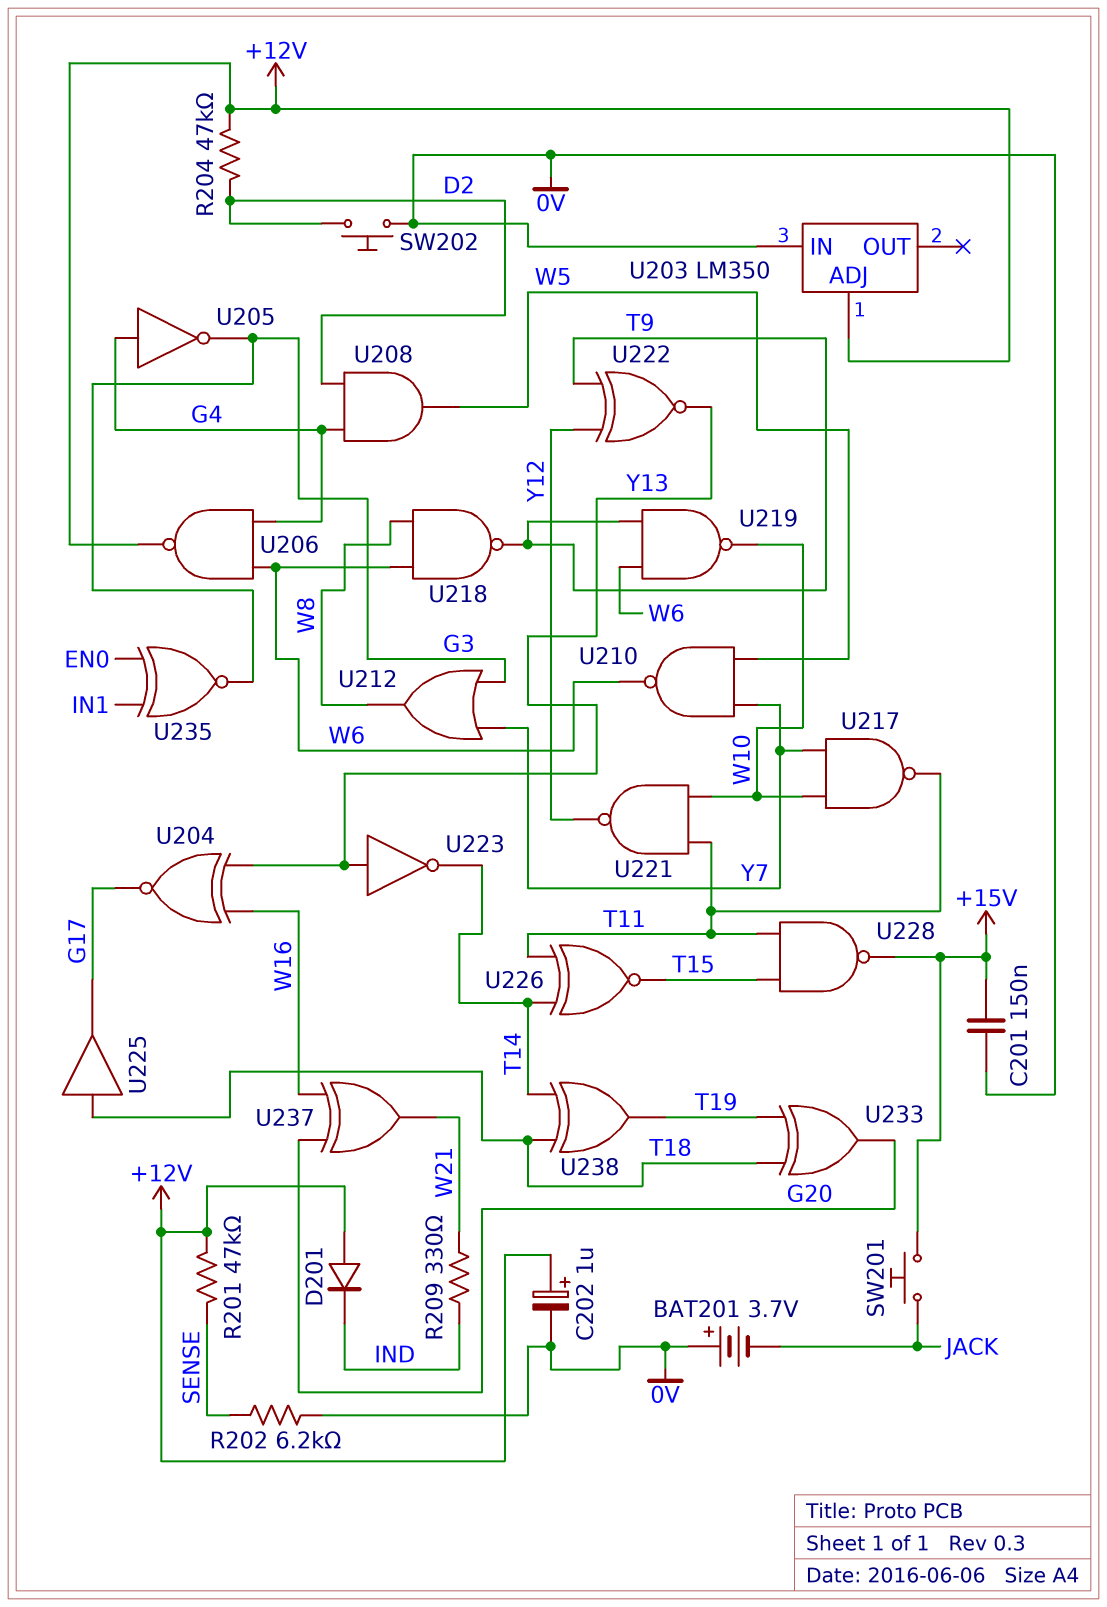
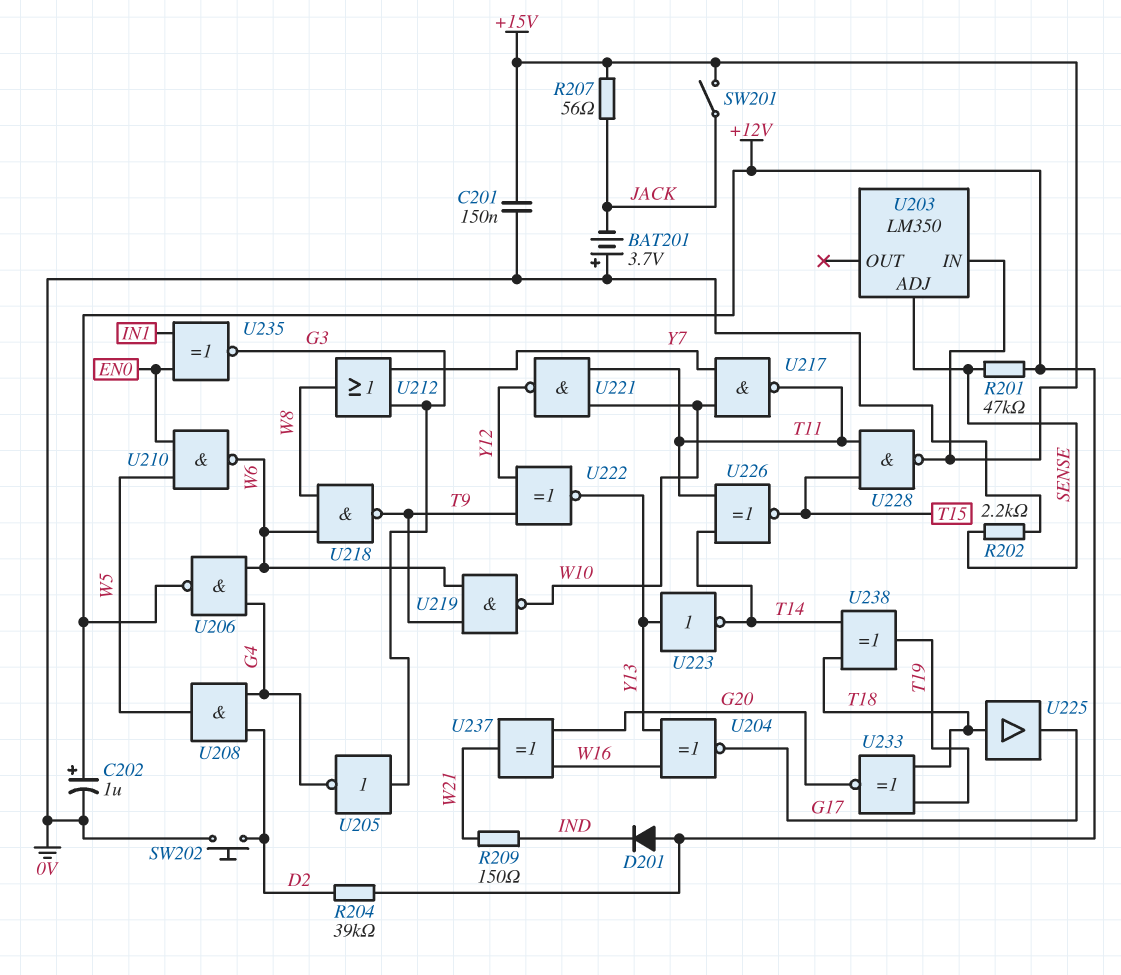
R202: 6.2k (0V, SENSE) -> 2.2k (0V, SENSE)
R204: 47k (+12V, D2) -> 39k (+12V, D2)
R207: none -> 56 (+15V, JACK)
R209: 330 (IND, W21) -> 150 (IND, W21)
SW201: button (+15V, JACK) -> switch (+15V, JACK)
U203 pin ADJ: +12V -> SENSE
U203 pin IN: 0V -> +15V
U205: NOT (in G4, out G3) -> NOT (in G3, out G4)
U210: NAND (in W5, in Y7, out W6) -> NAND (in EN0, in W5, out W6)
U233: XOR (in T18, in T19, out G20) -> XNOR (in T18, in T19, out G20)

